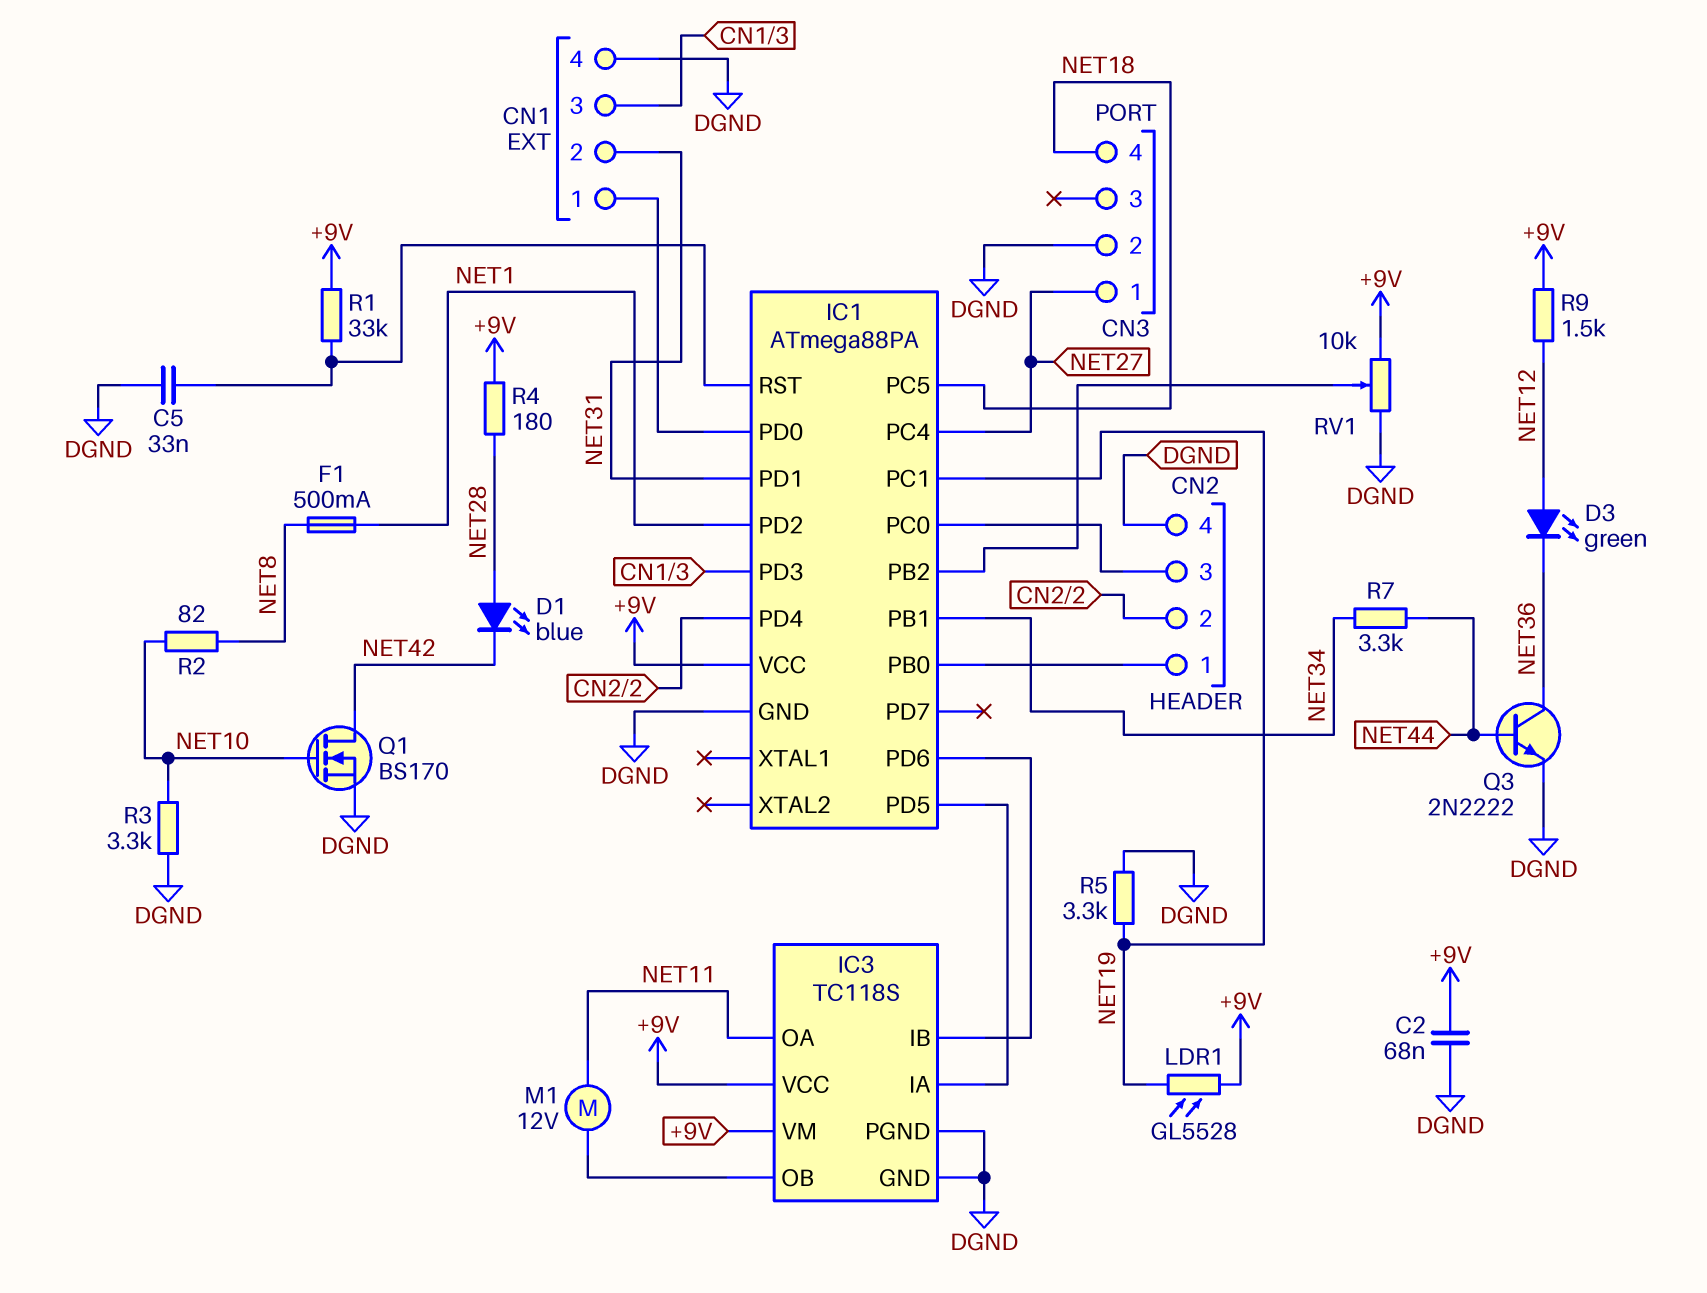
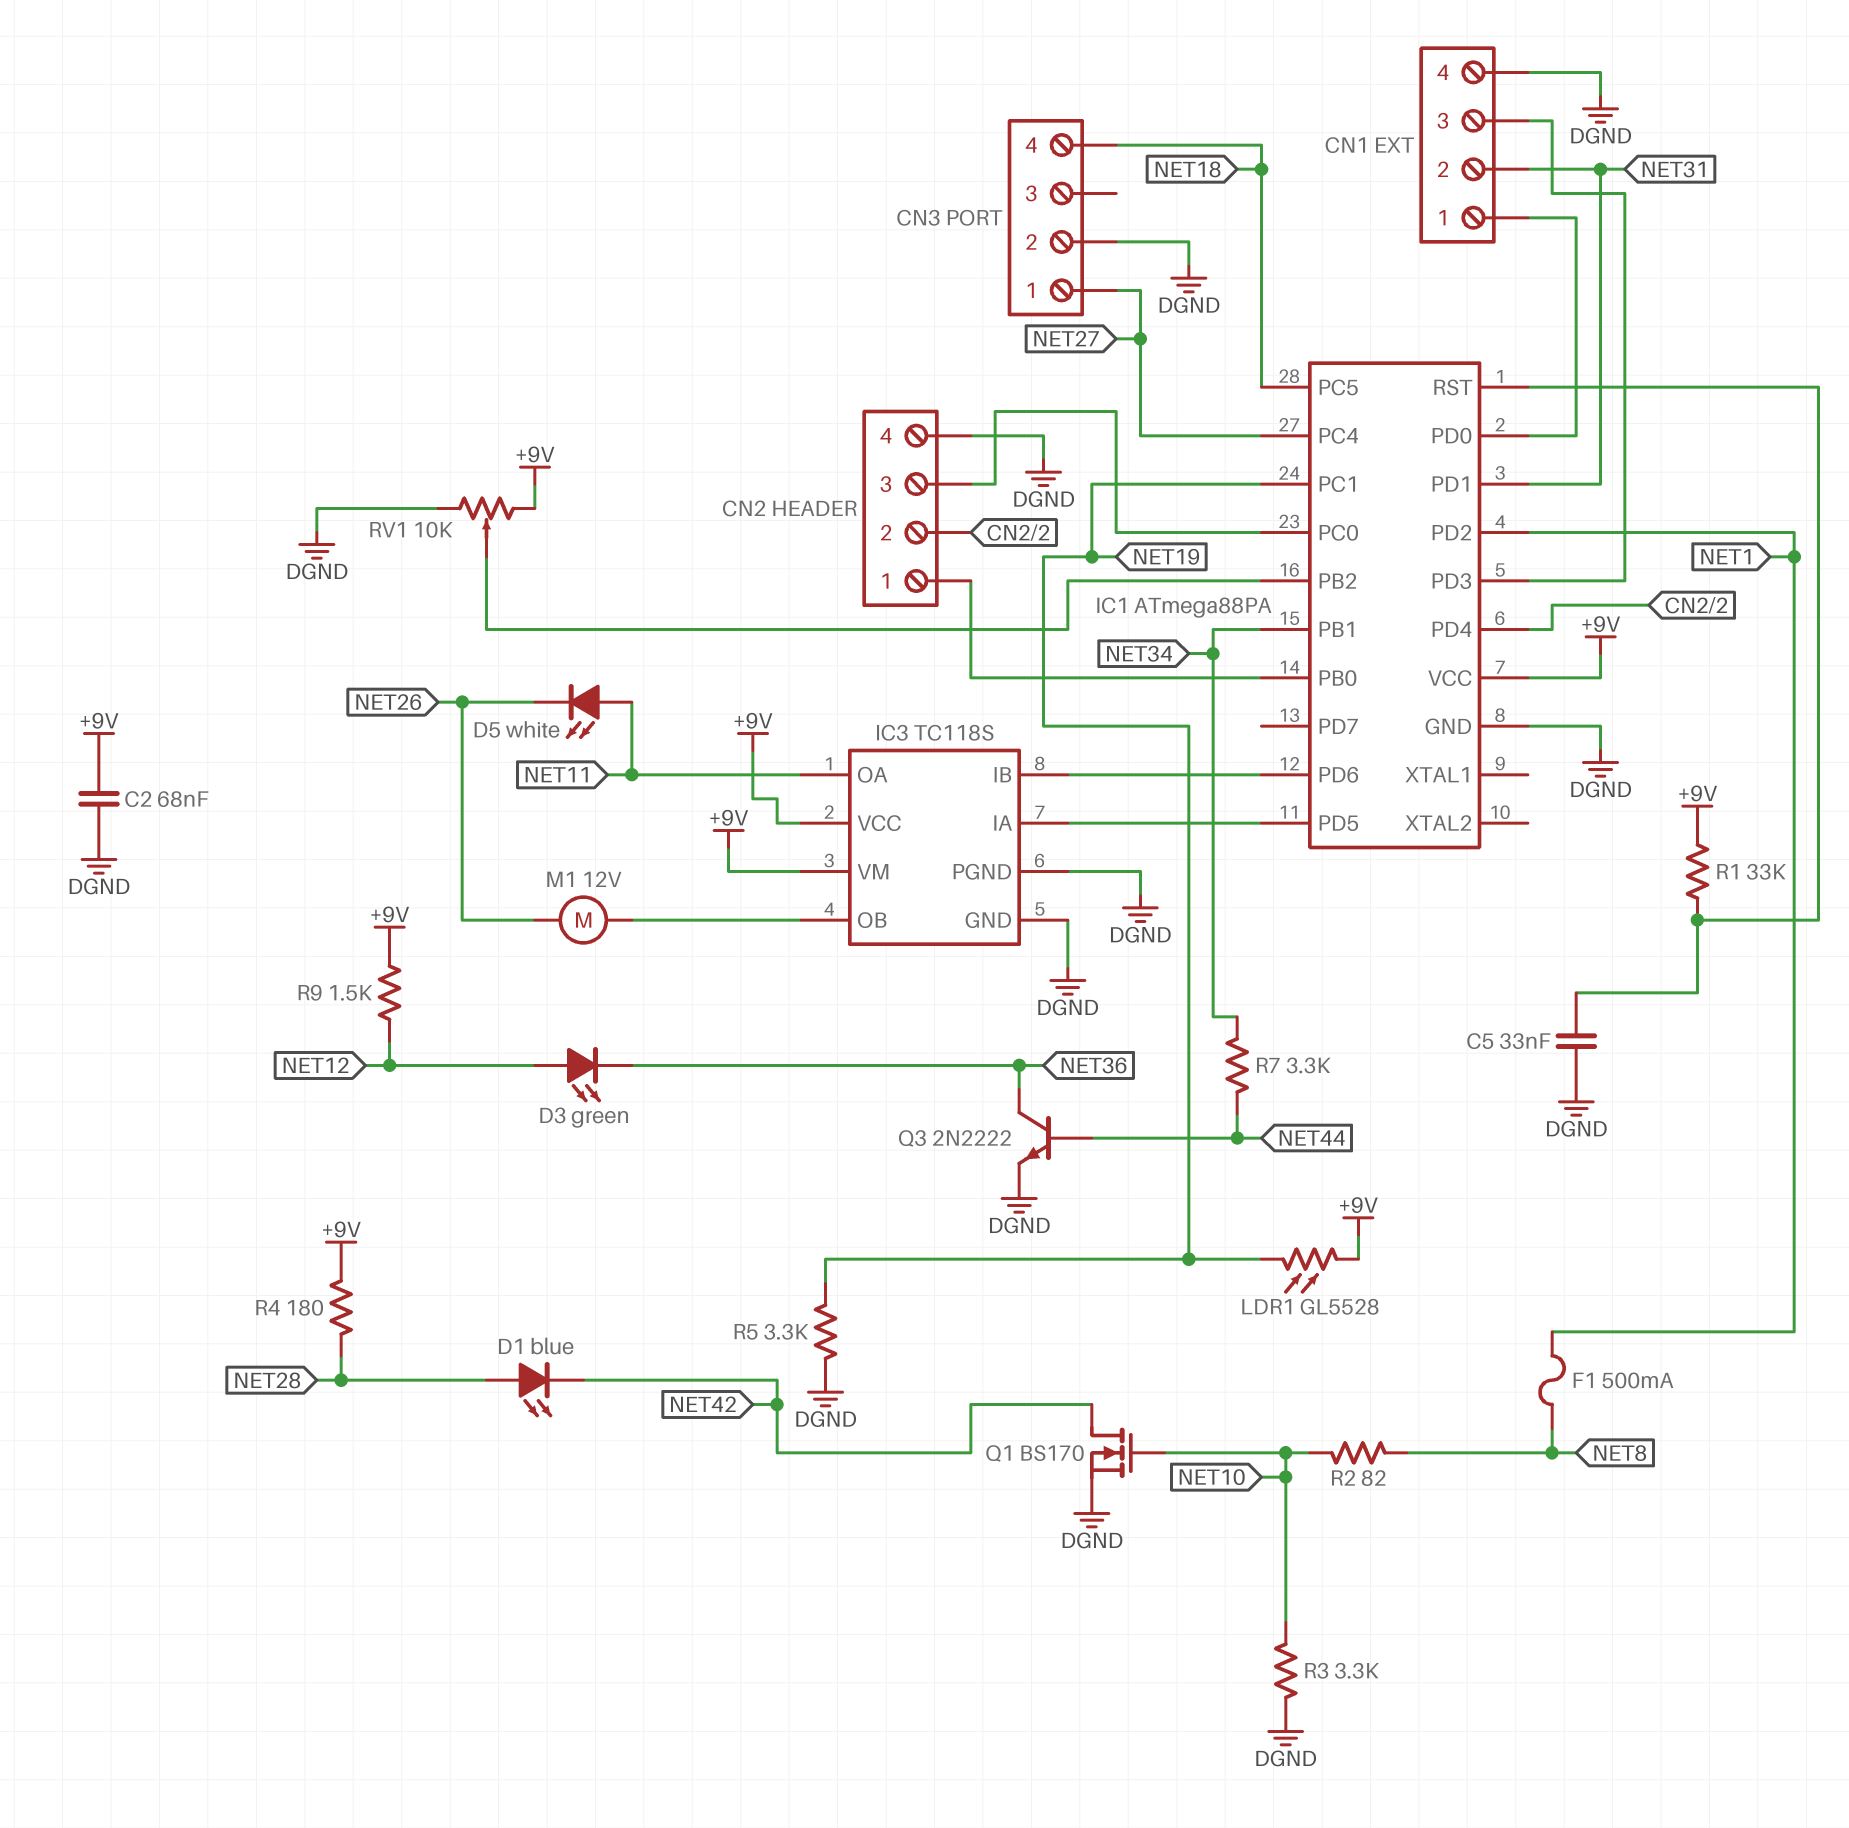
D5: none -> LED white (A NET11, K NET26)
M1: motor 12V (IC3/OB, NET11) -> motor 12V (IC3/OB, NET26)

